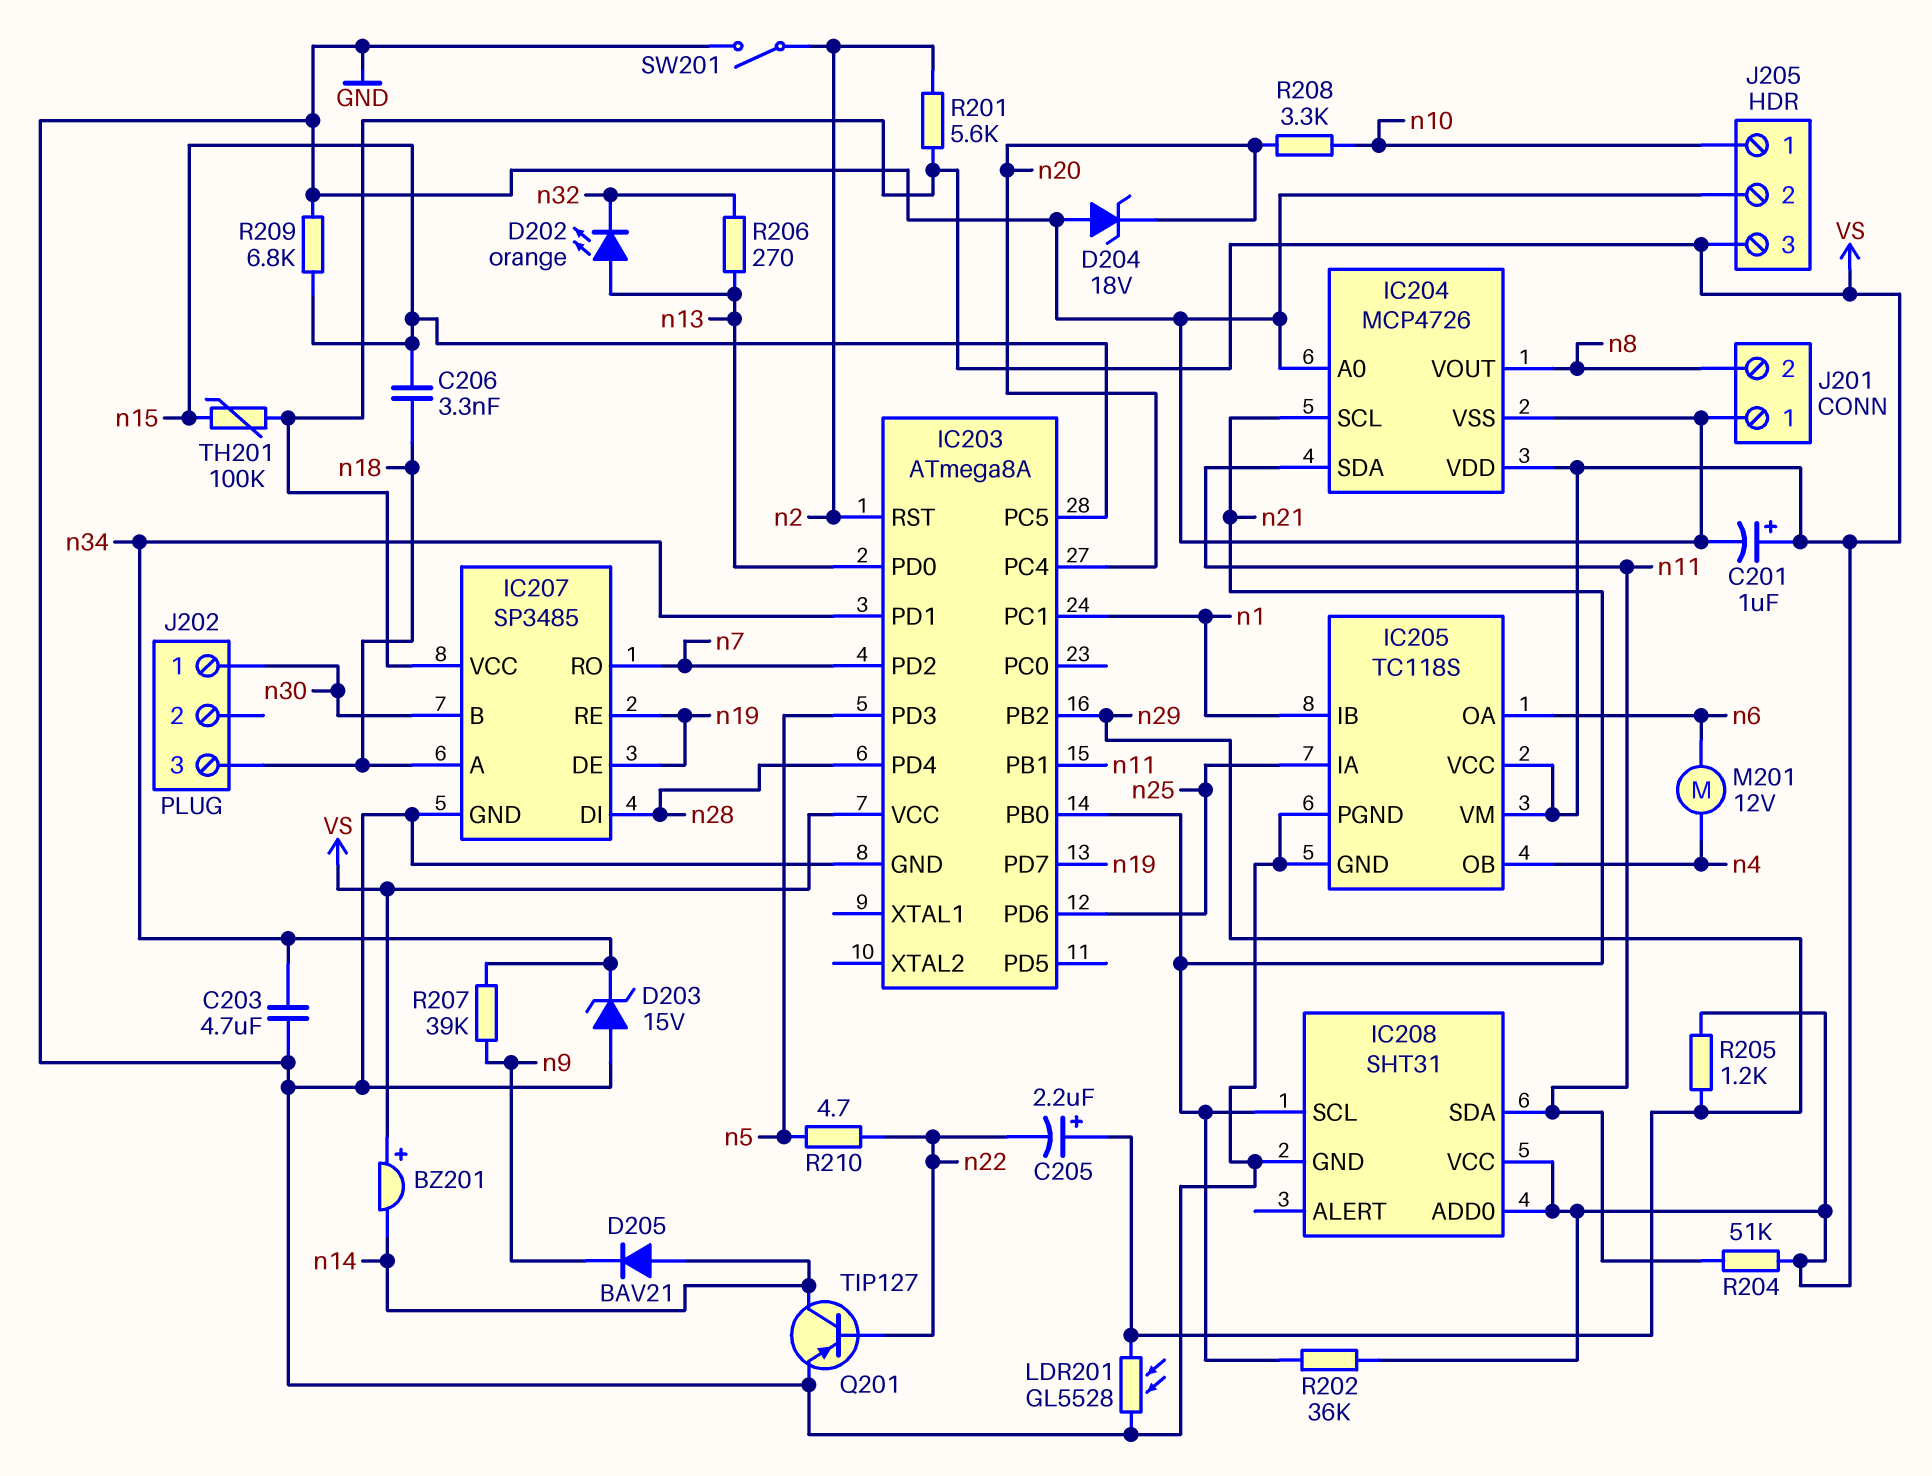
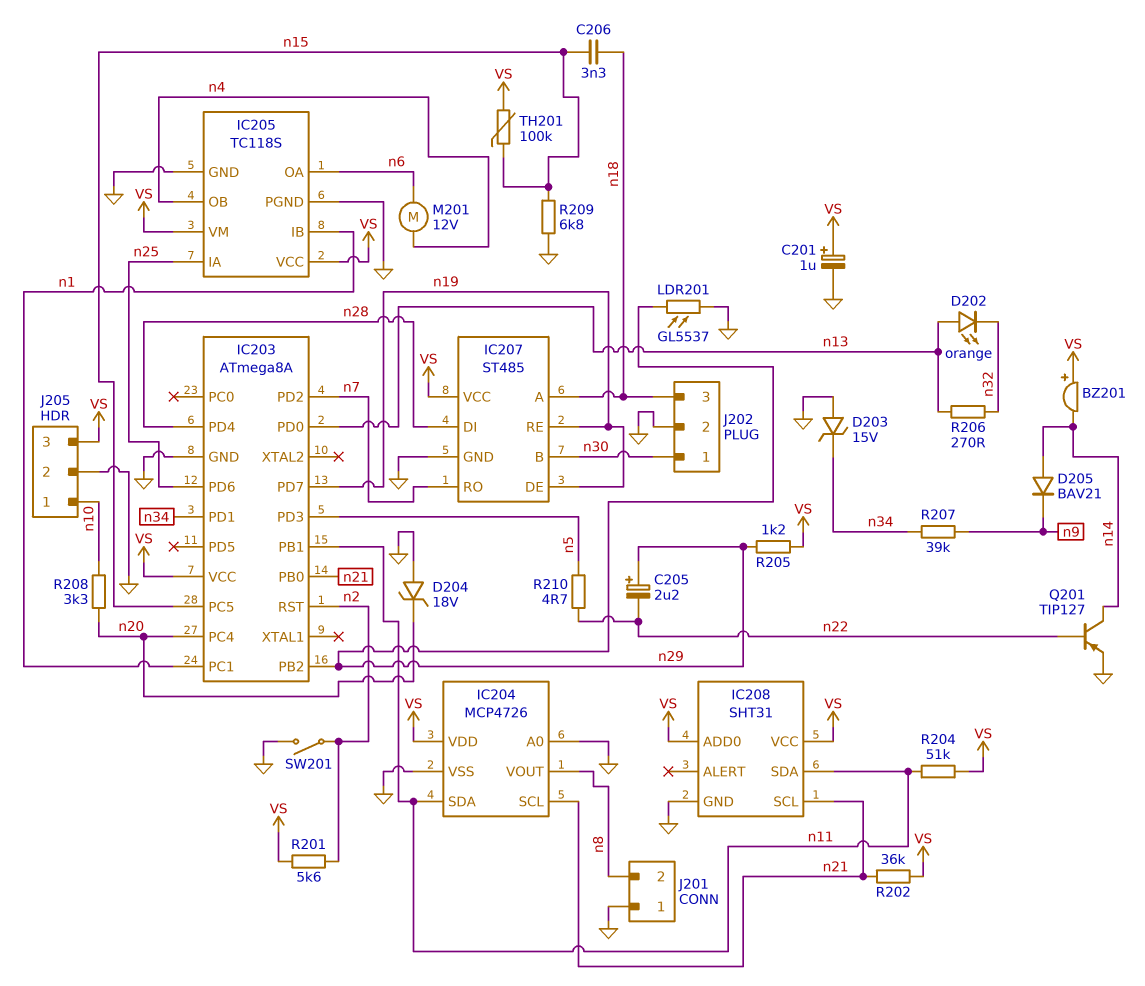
C203: 4.7uF (GND, n34) -> none
IC207: SP3485 -> ST485
J202 pin 2: none -> GND
LDR201: GL5528 (GND, n29) -> GL5537 (GND, n29)

